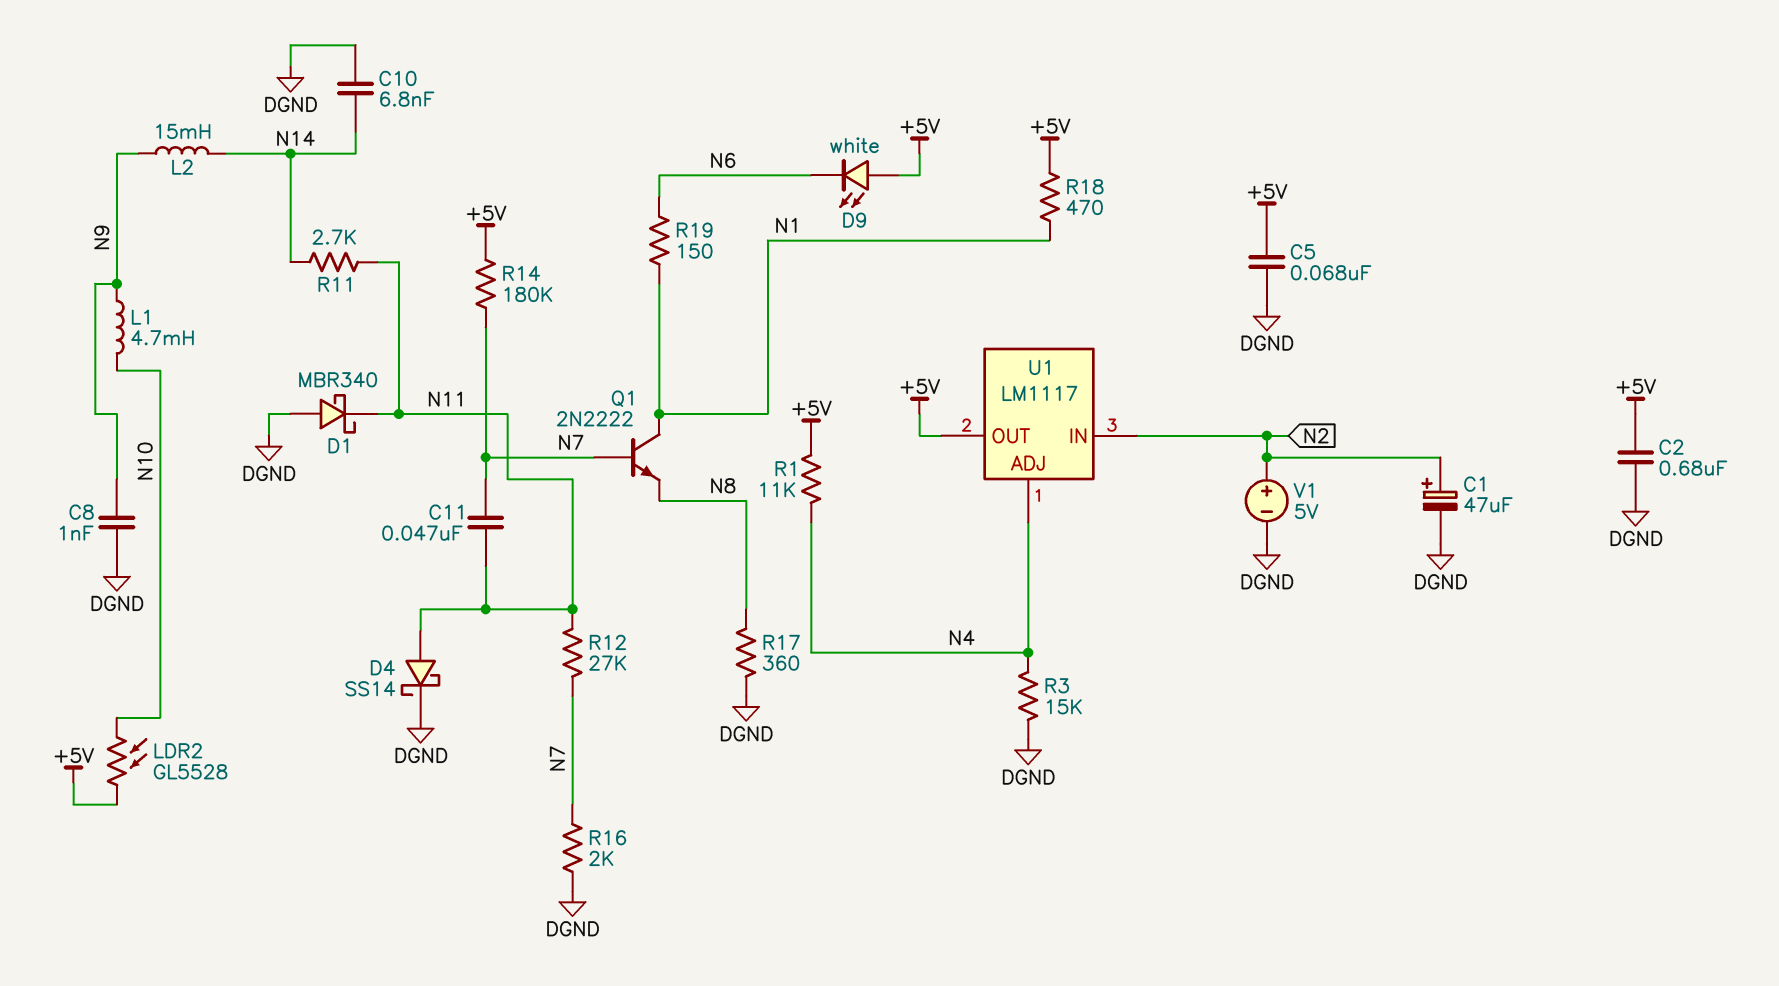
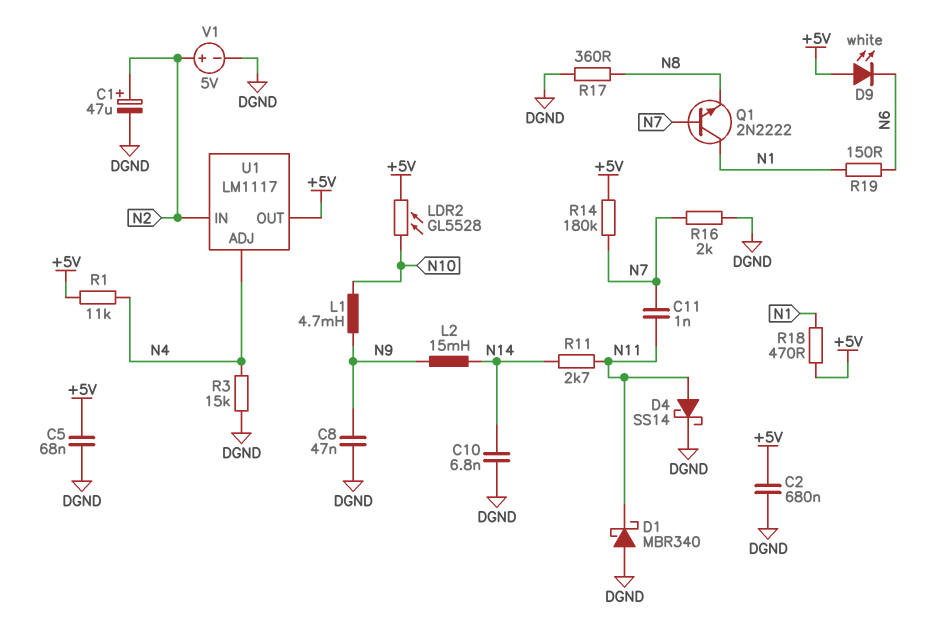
C8: 1nF (DGND, N9) -> 47nF (DGND, N9)
C11: 47nF (N7, N11) -> 1nF (N7, N11)
R12: 27k (N7, N11) -> none

